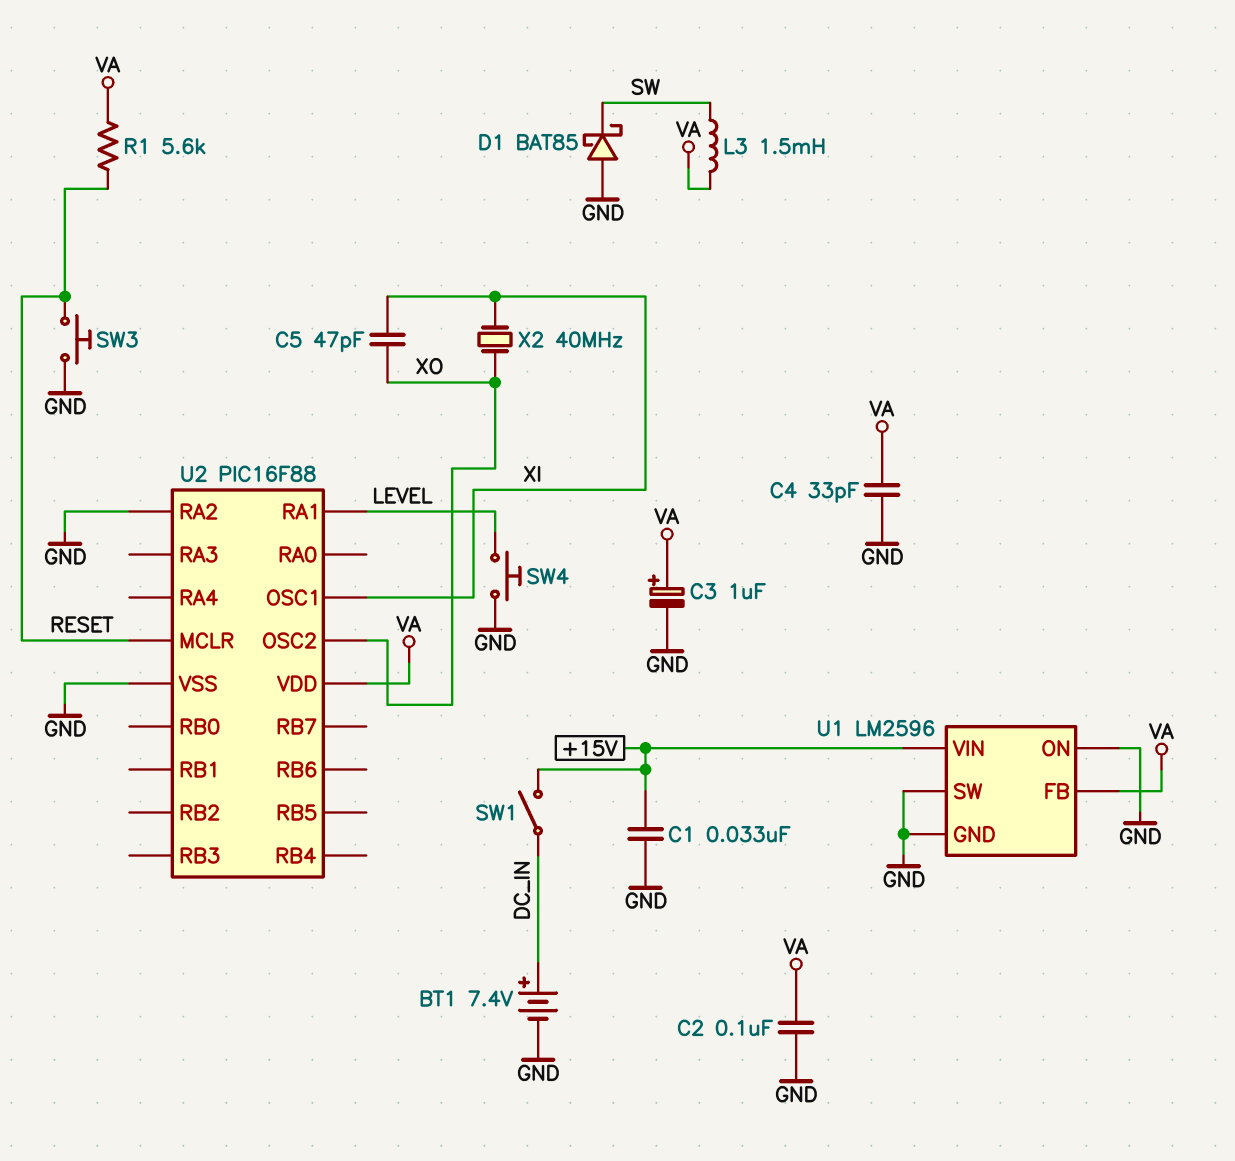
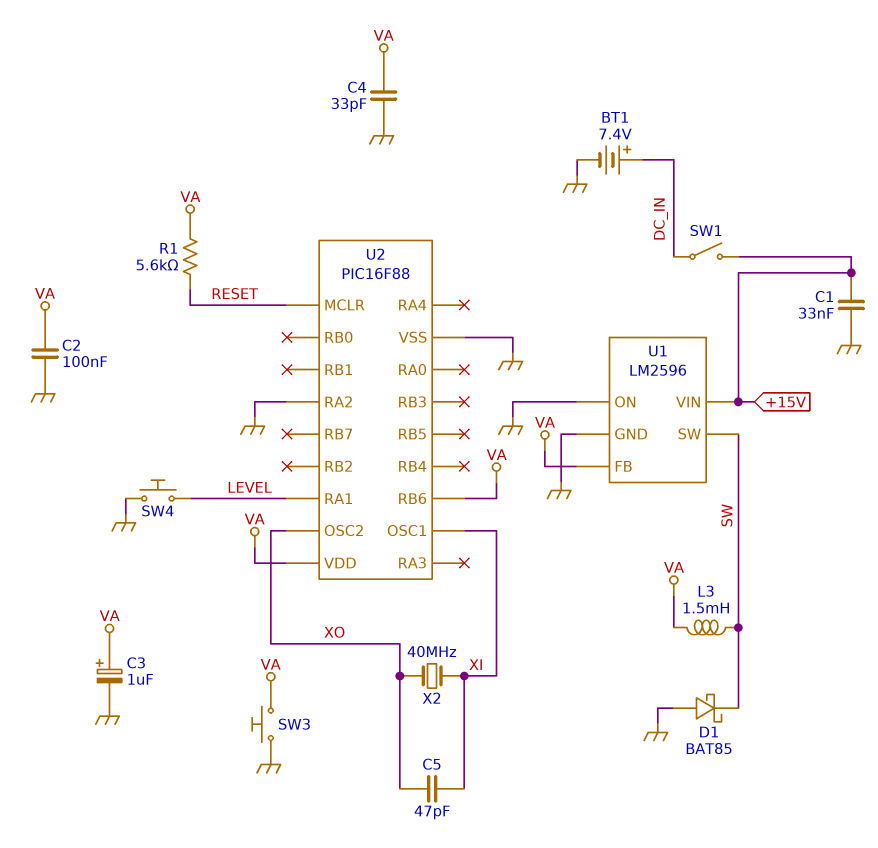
SW3: button (GND, RESET) -> button (GND, VA)
U1 pin SW: GND -> SW
U2 pin RB6: none -> VA

